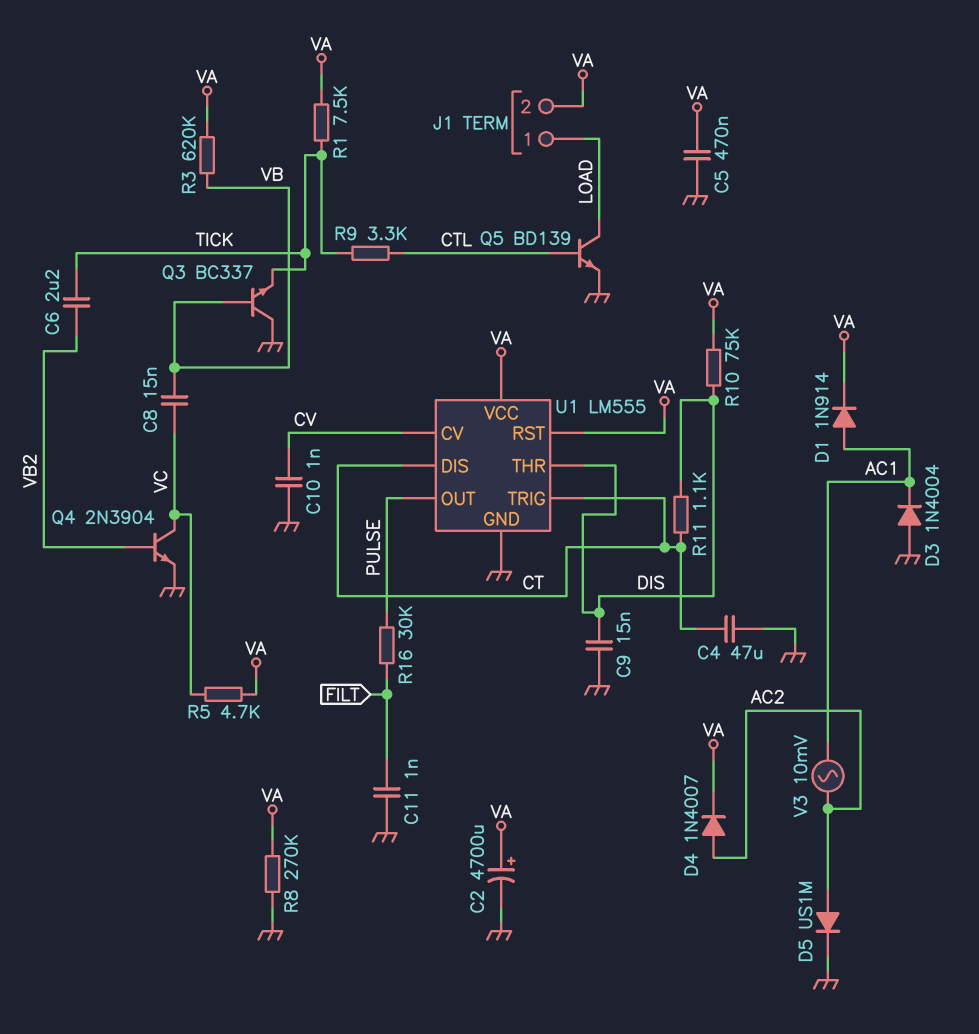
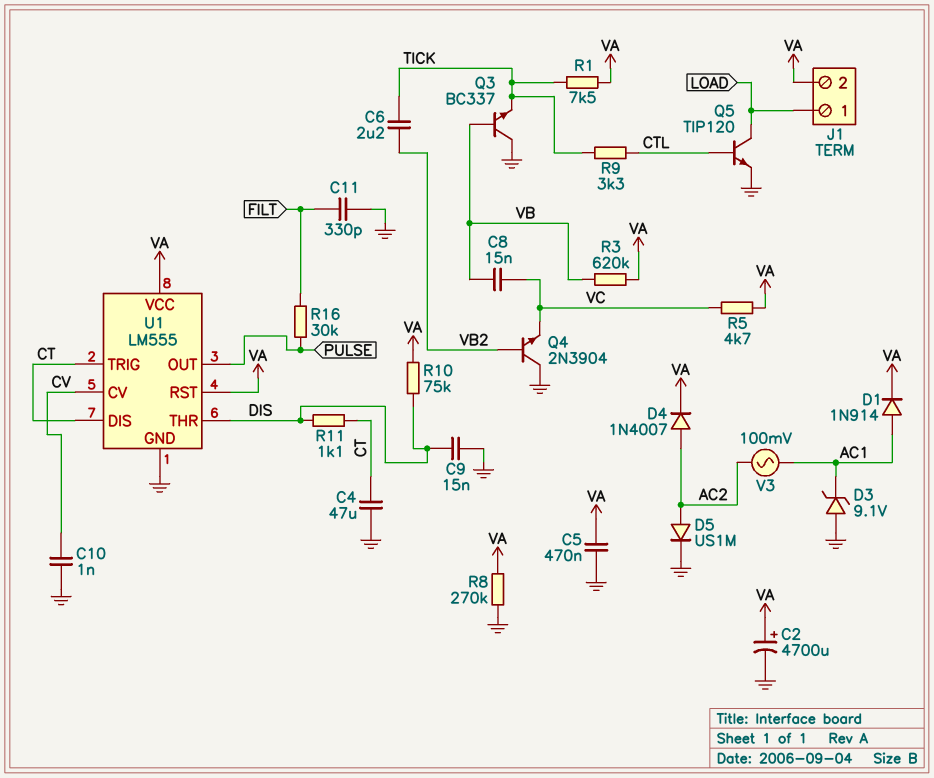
C11: 1nF (FILT, GND) -> 330pF (FILT, GND)
D3: diode 1N4004 (A GND, K AC1) -> zener 9.1V (A GND, K AC1)
Q4: NPN 2N3904 (B VB2, C VC, E GND) -> NPN 2N3904 (B VB2, C GND, E VC)
Q5: NPN BD139 (B CTL, C LOAD, E GND) -> NPN TIP120 (B CTL, C LOAD, E GND)
V3: AC 10mV (AC1, AC2) -> AC 100mV (AC1, AC2)

